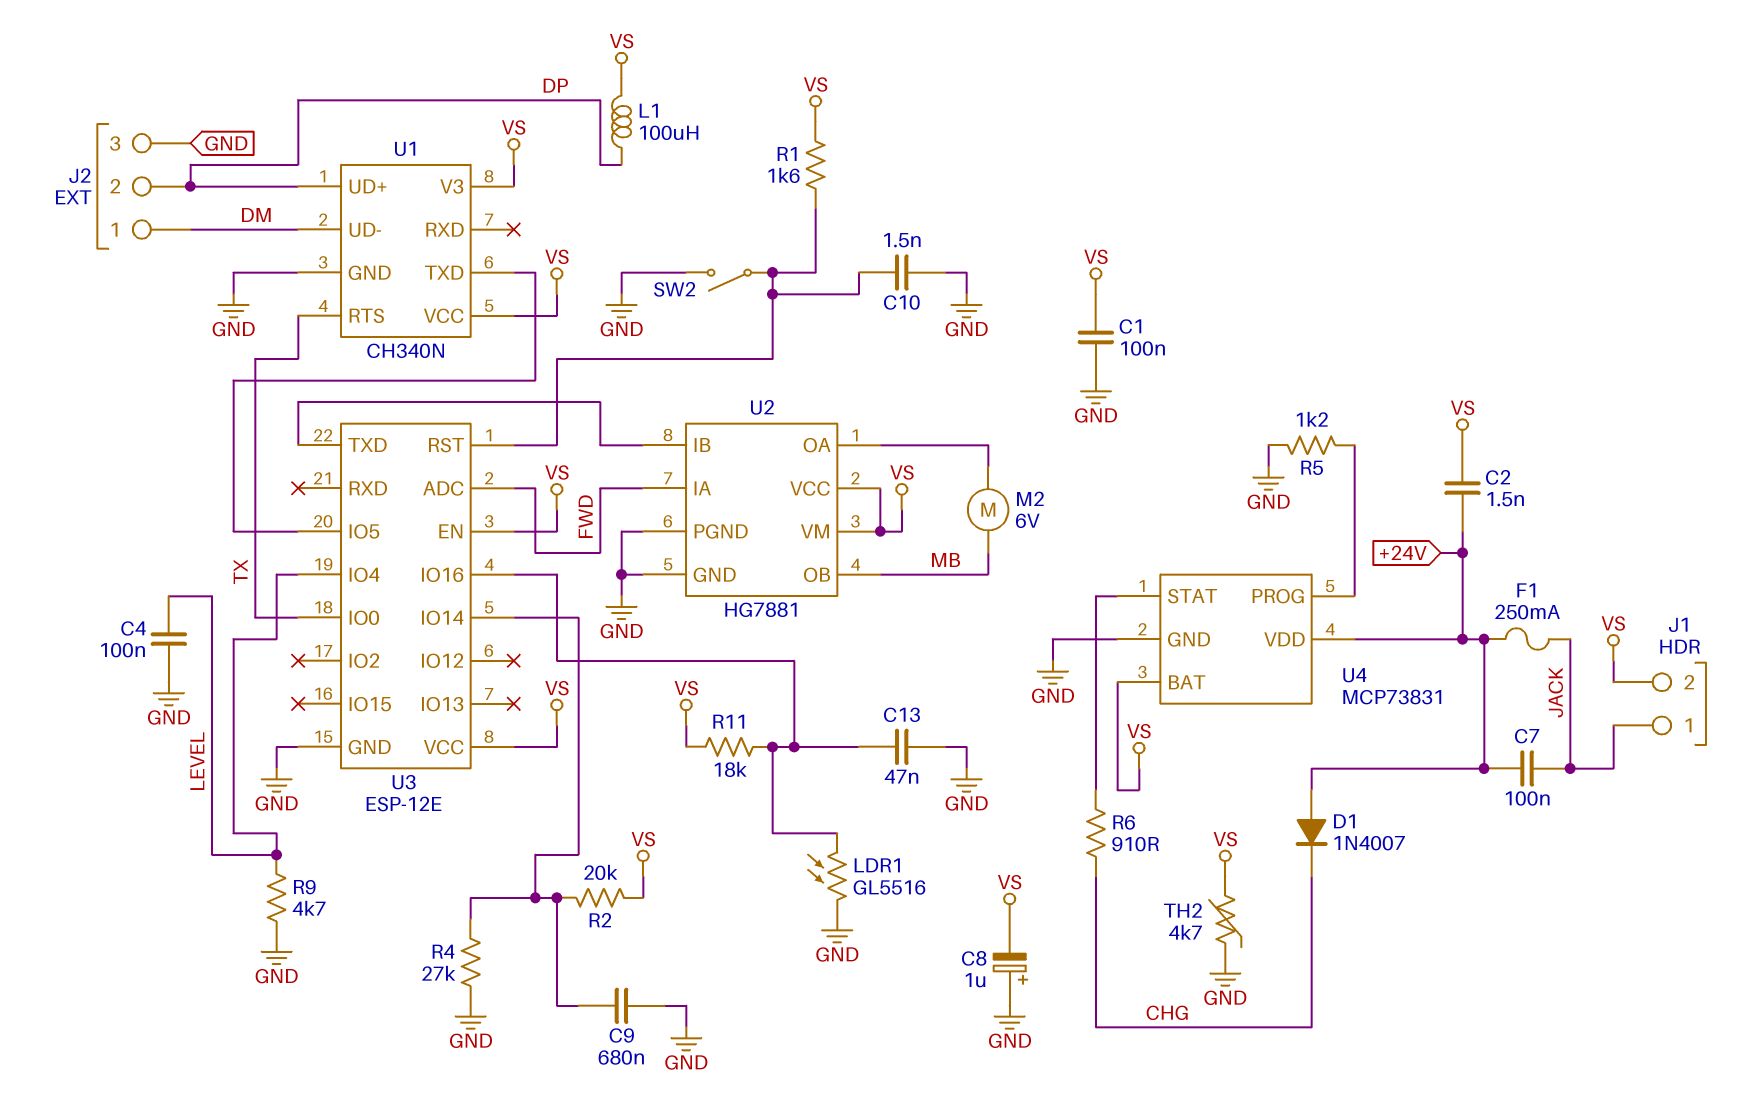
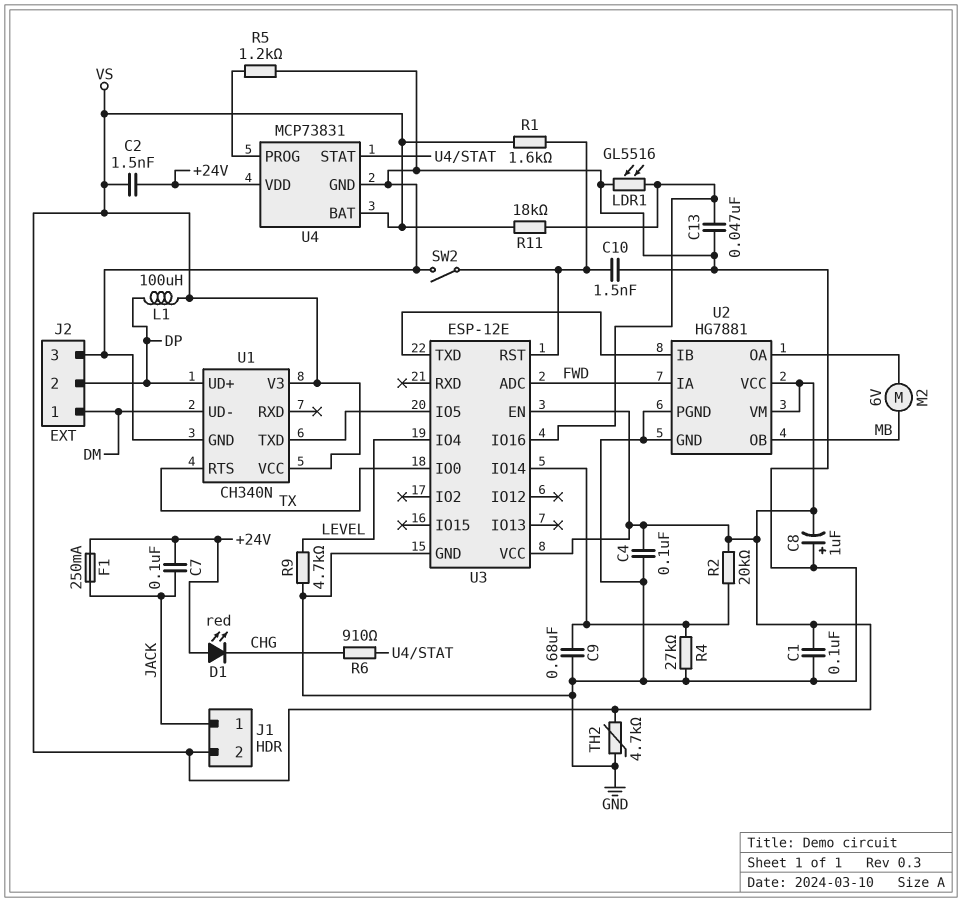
C4: 100nF (GND, LEVEL) -> 100nF (GND, VS)
D1: diode 1N4007 (A +24V, K CHG) -> LED red (A +24V, K CHG)

